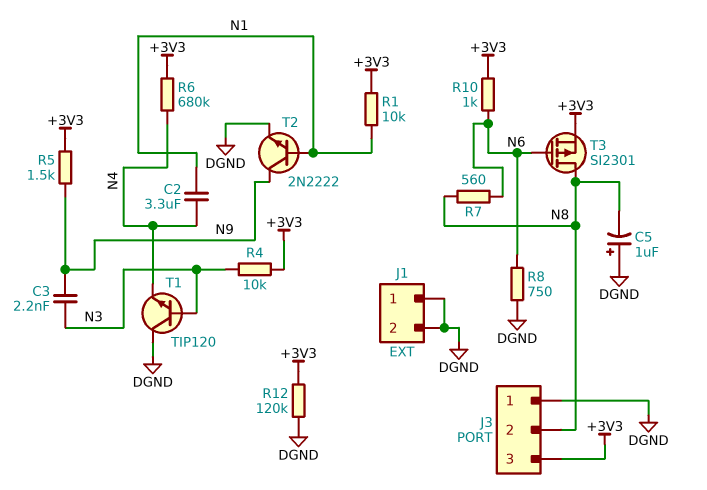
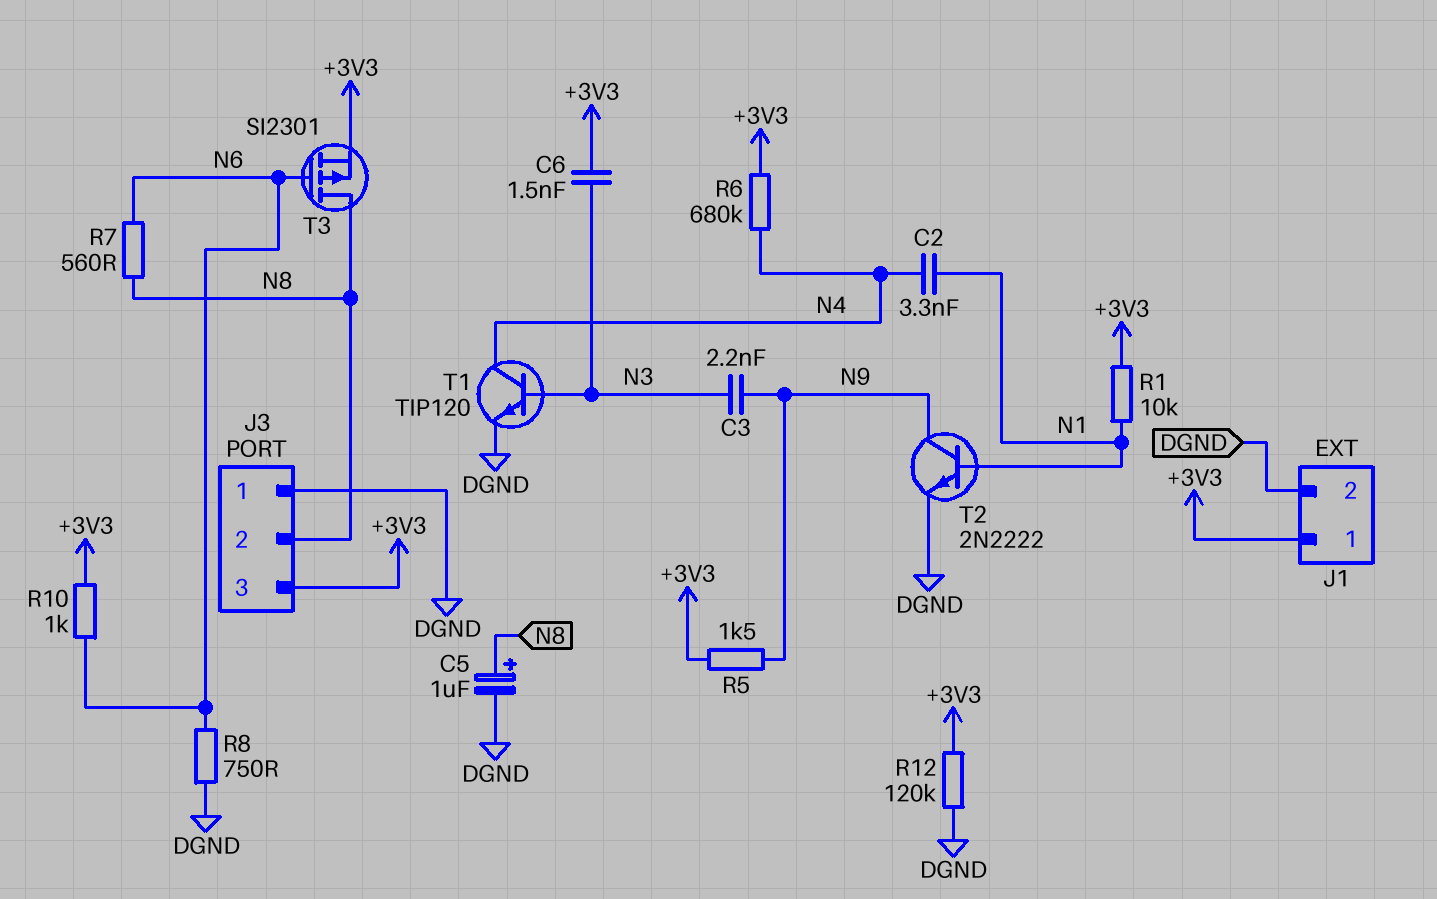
C2: 3.3uF (N1, N4) -> 3.3nF (N1, N4)
C5: 1uF (plus DGND, minus N8) -> 1uF (plus N8, minus DGND)
C6: none -> 1.5nF (+3V3, N3)
J1 pin 1: DGND -> +3V3
R4: 10k (+3V3, N3) -> none
T1: NPN TIP120 (B N3, C DGND, E N4) -> NPN TIP120 (B N3, C N4, E DGND)

